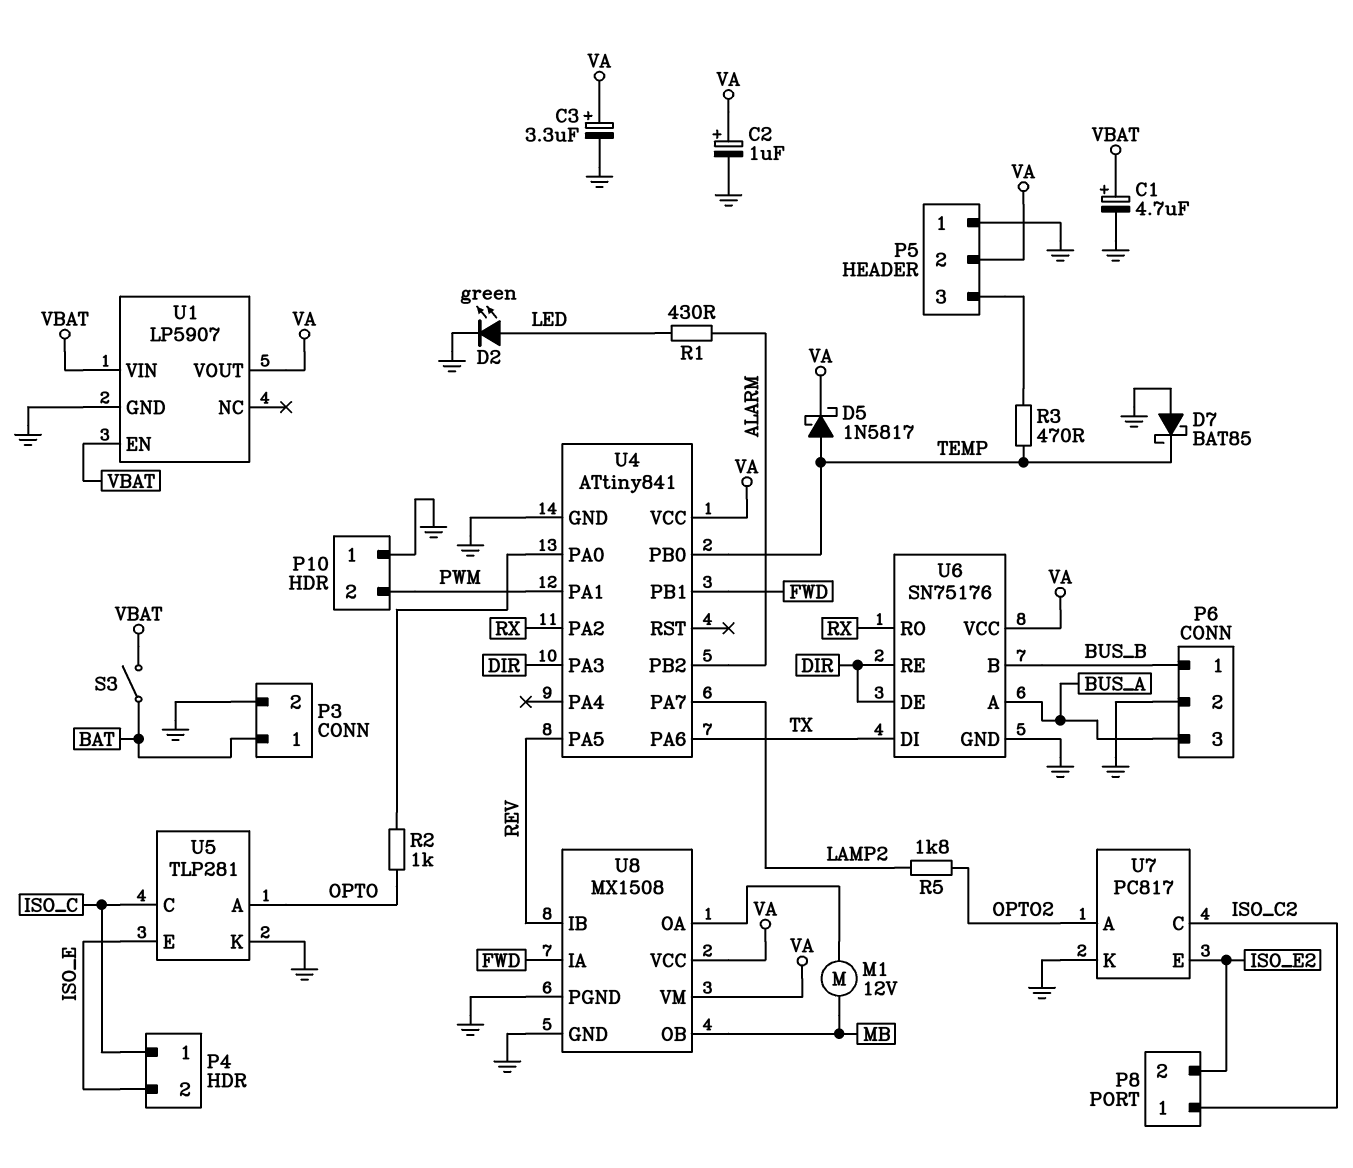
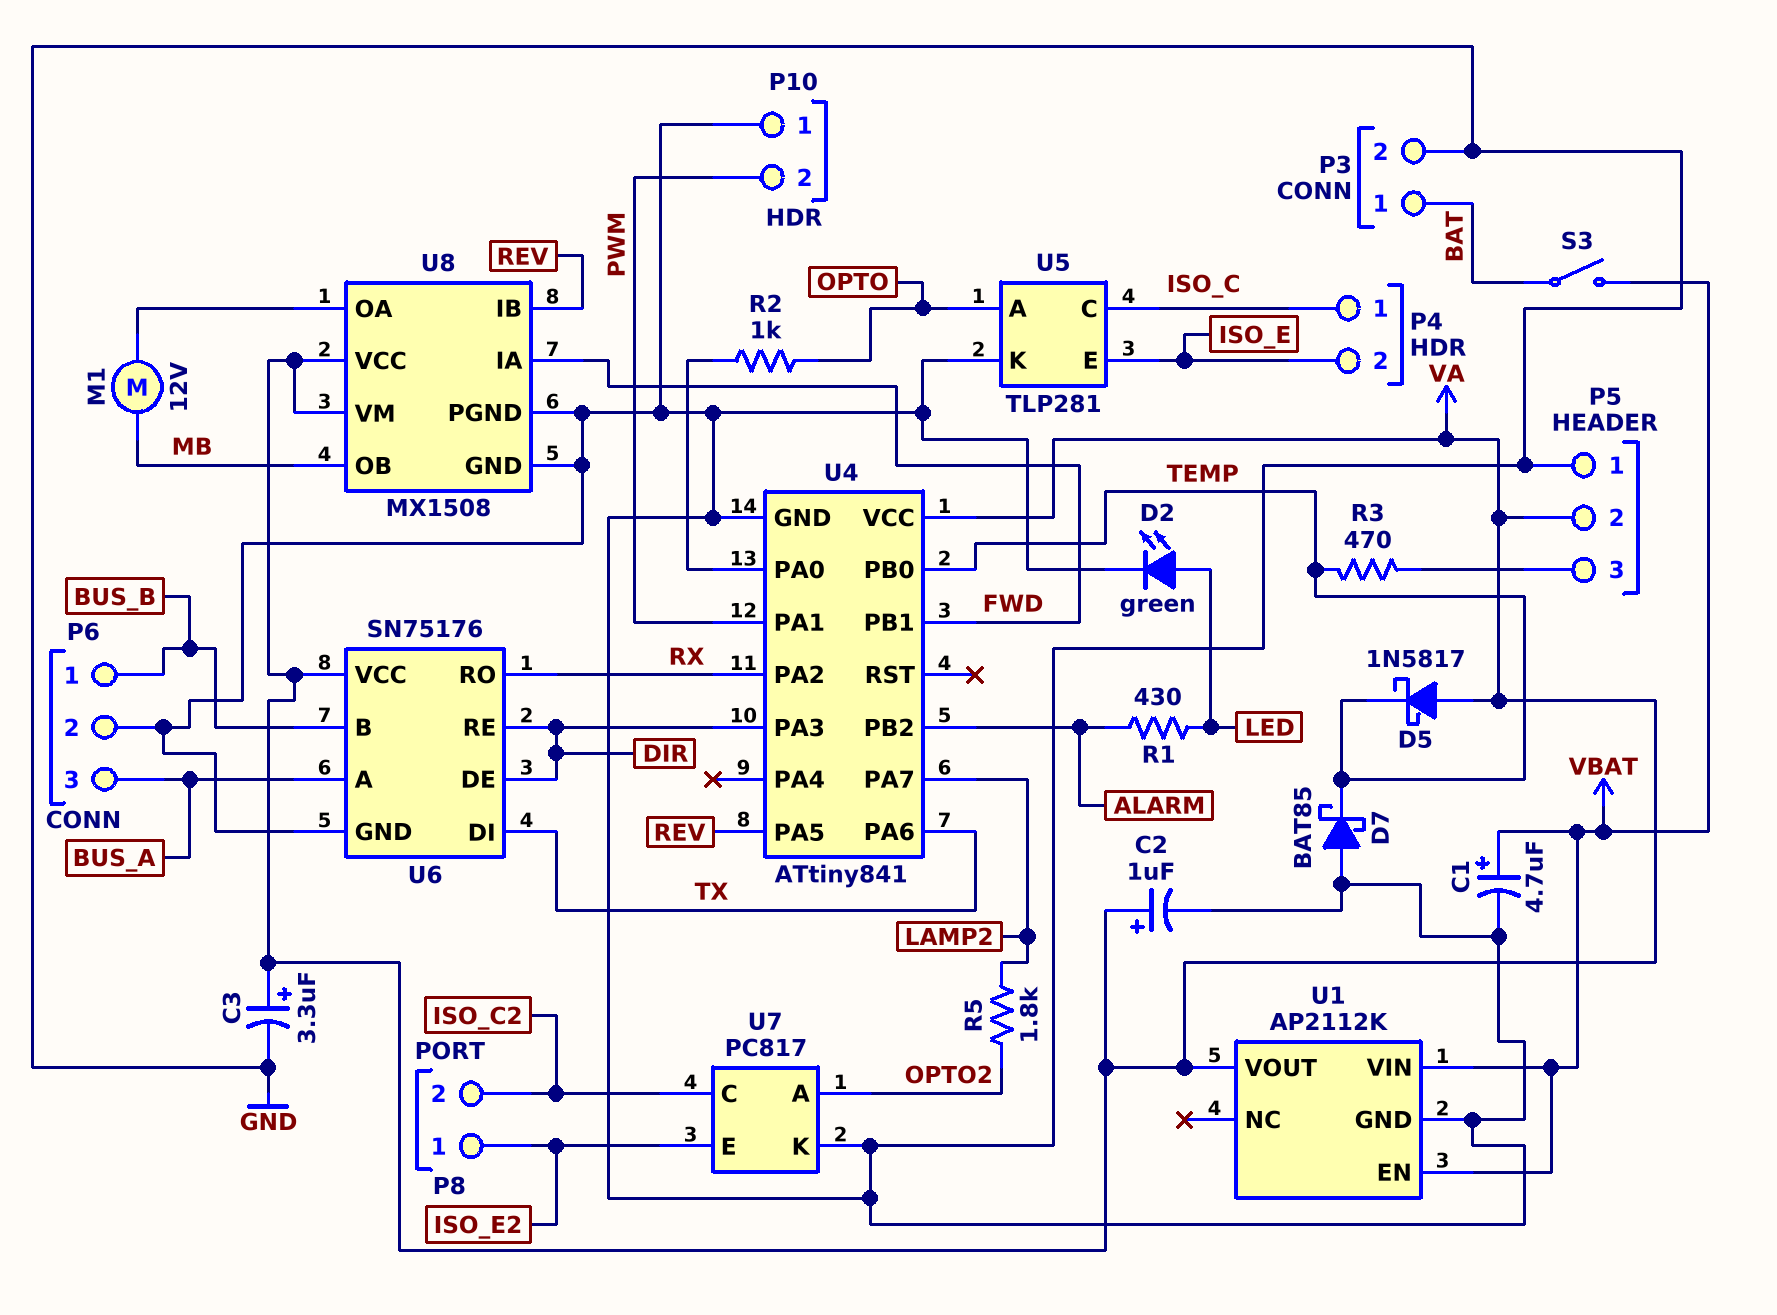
D5: schottky 1N5817 (A TEMP, K VA) -> schottky 1N5817 (A VA, K TEMP)
P8 pin 1: ISO_C2 -> ISO_E2
P8 pin 2: ISO_E2 -> ISO_C2
U1: LP5907 -> AP2112K

